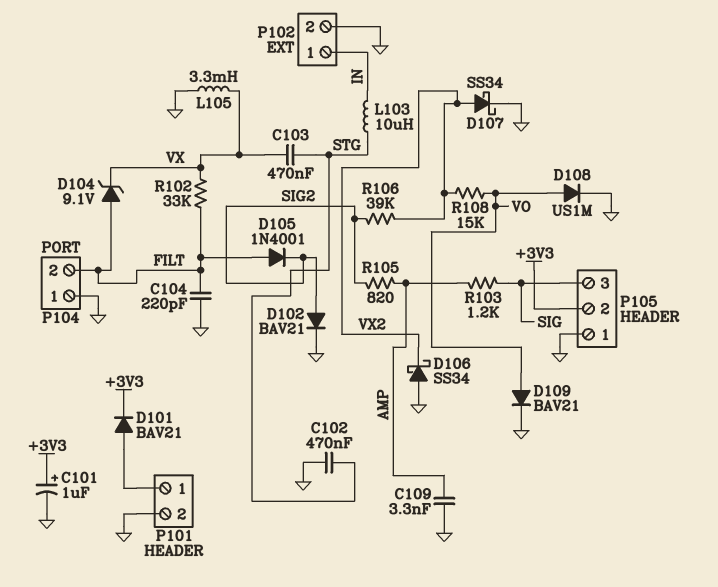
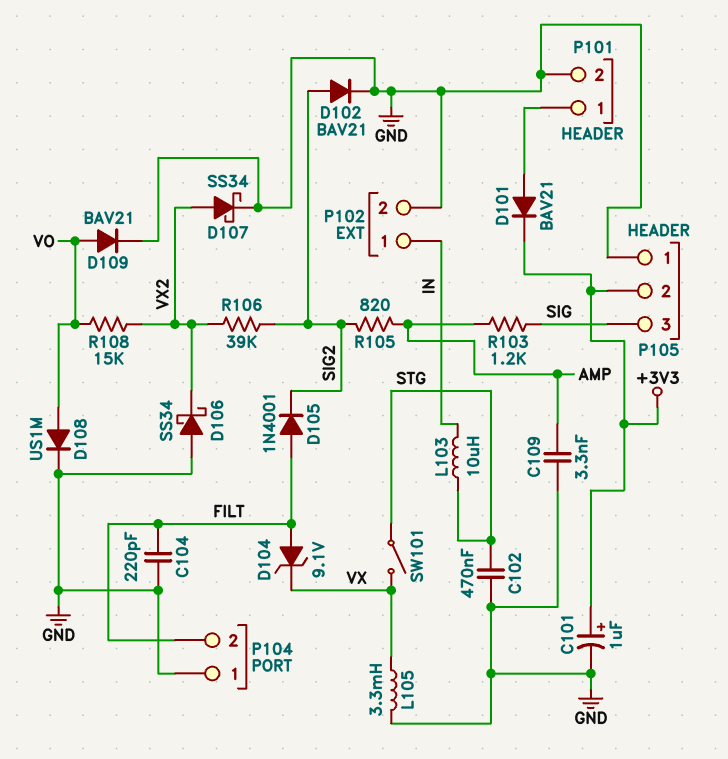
C103: 470nF (STG, VX) -> none
R102: 33k (FILT, VX) -> none
SW101: none -> switch (STG, VX)

